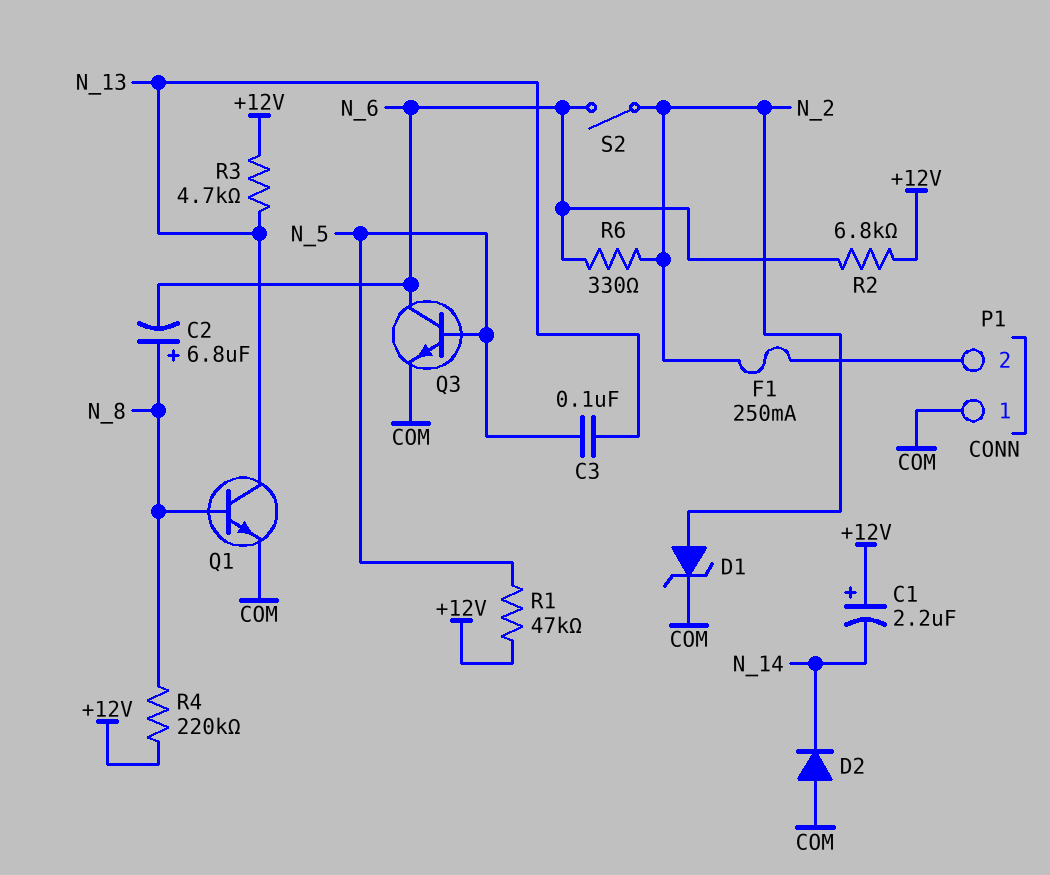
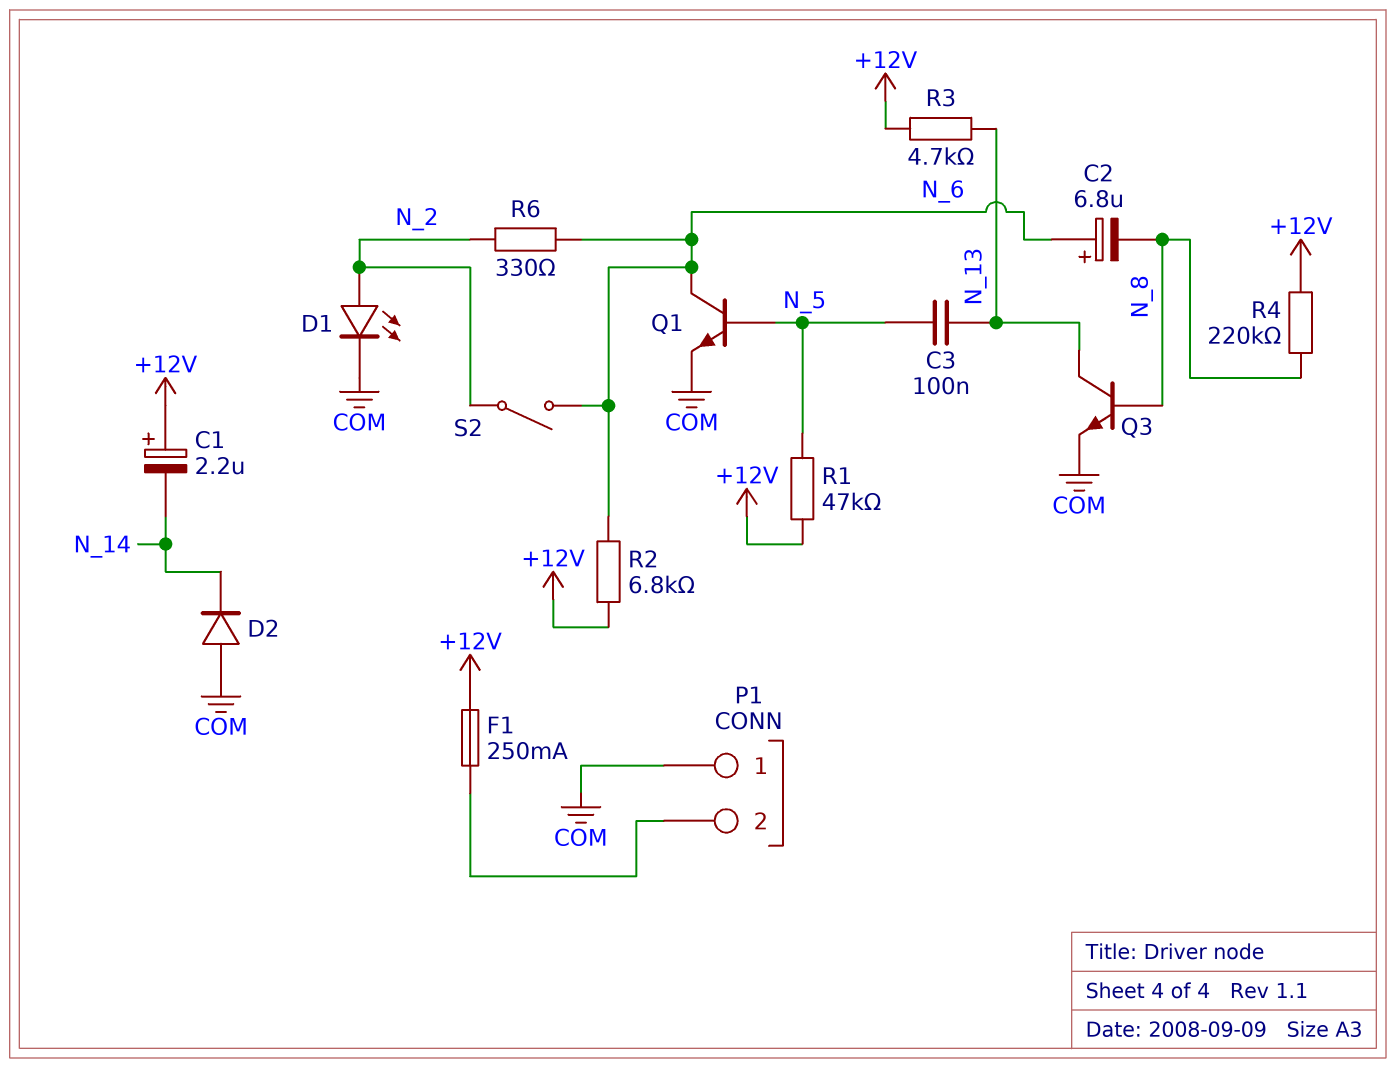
C2: 6.8uF (plus N_8, minus N_6) -> 6.8uF (plus N_6, minus N_8)
D1: zener (A N_2, K COM) -> LED (A N_2, K COM)
F1: 250mA (N_2, P1/2) -> 250mA (+12V, P1/2)
Q1: NPN (B N_8, C N_13, E COM) -> NPN (B N_5, C N_6, E COM)
Q3: NPN (B N_5, C N_6, E COM) -> NPN (B N_8, C N_13, E COM)

